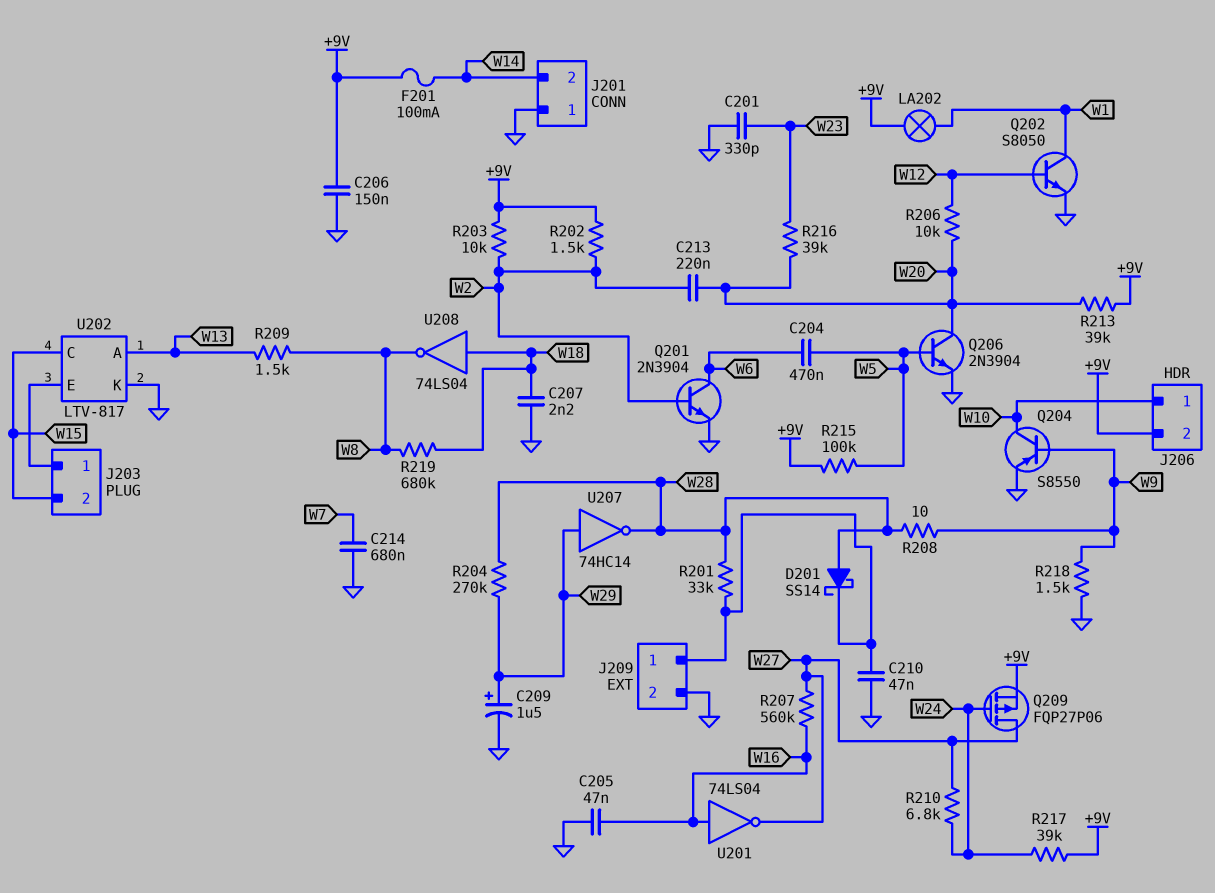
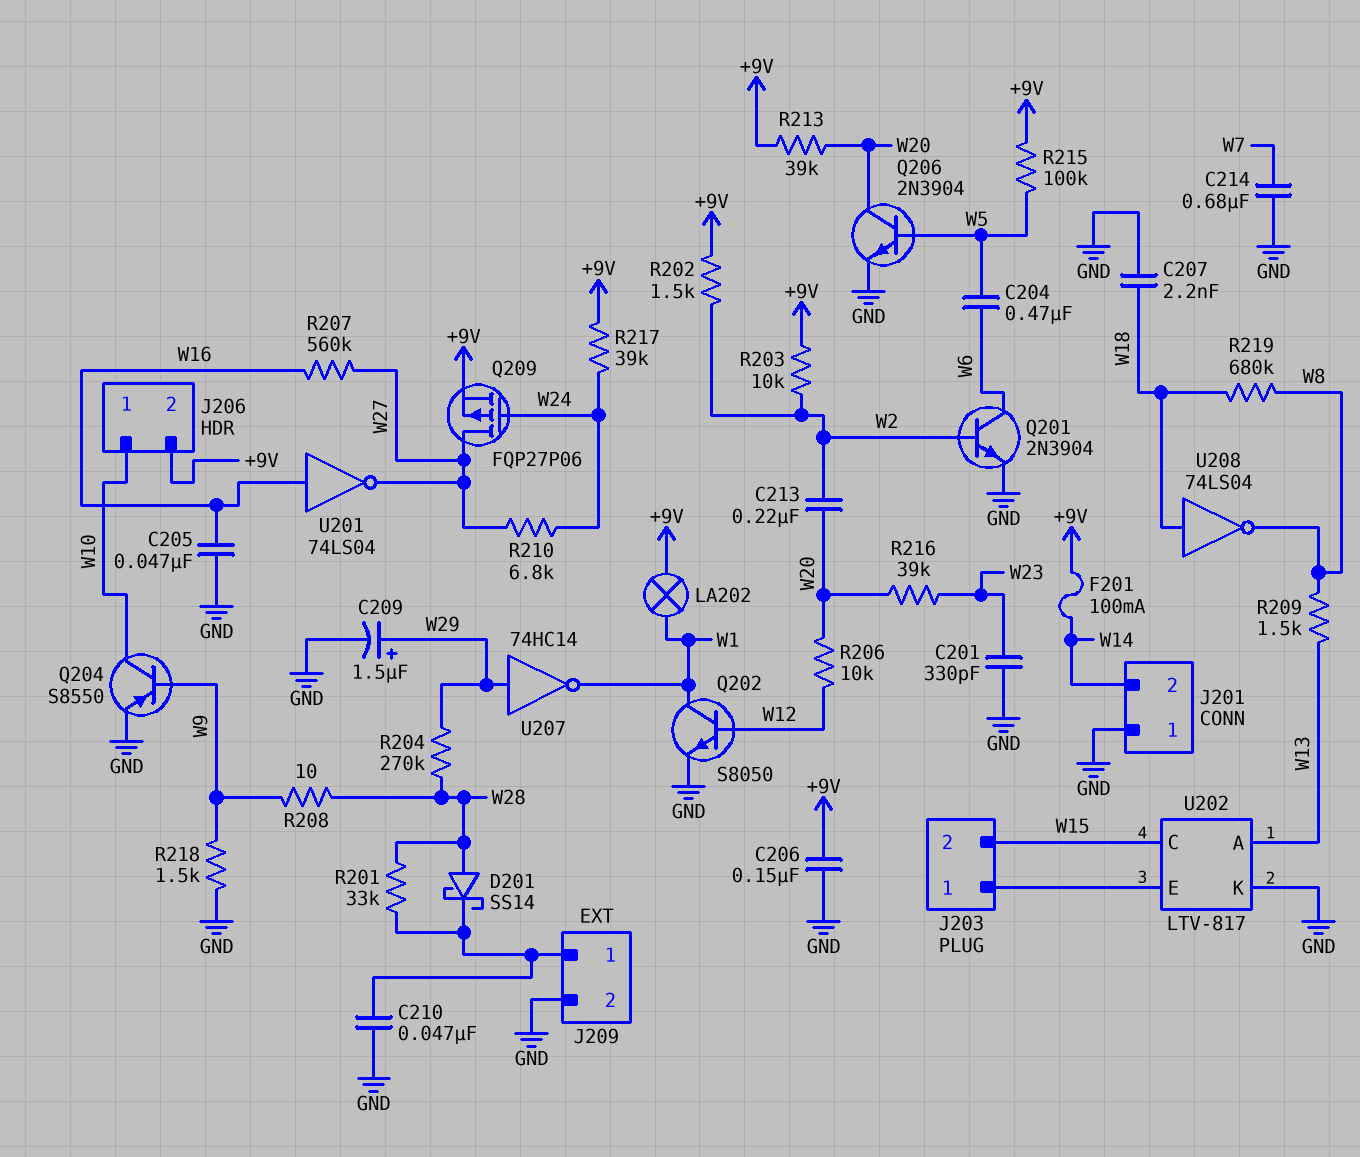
U207: NOT 74HC14 (in W29, out W28) -> NOT 74HC14 (in W29, out W1)

